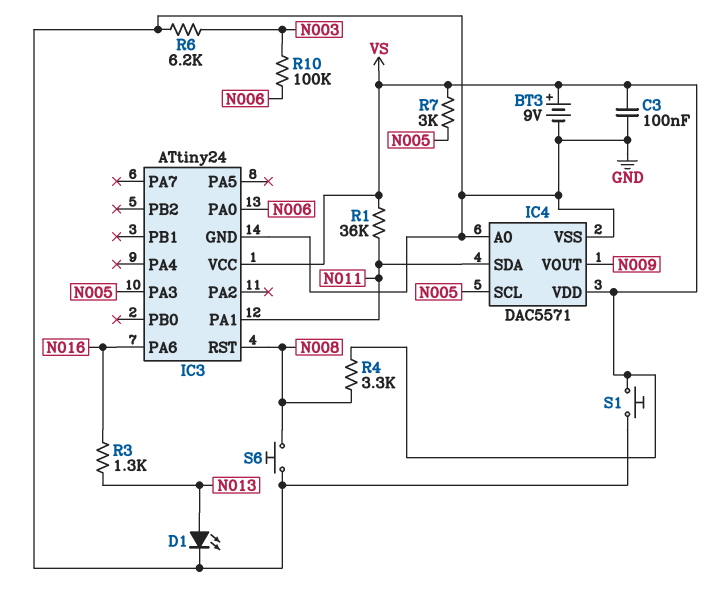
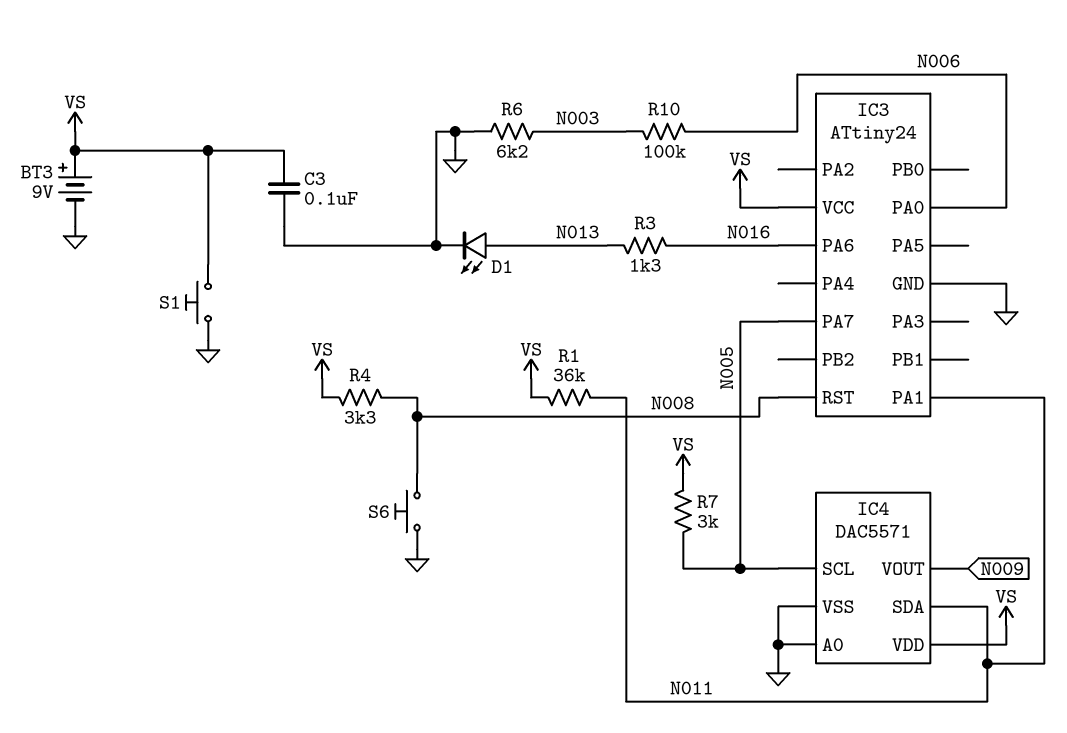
IC3 pin PA3: N005 -> none
IC3 pin PA7: none -> N005

